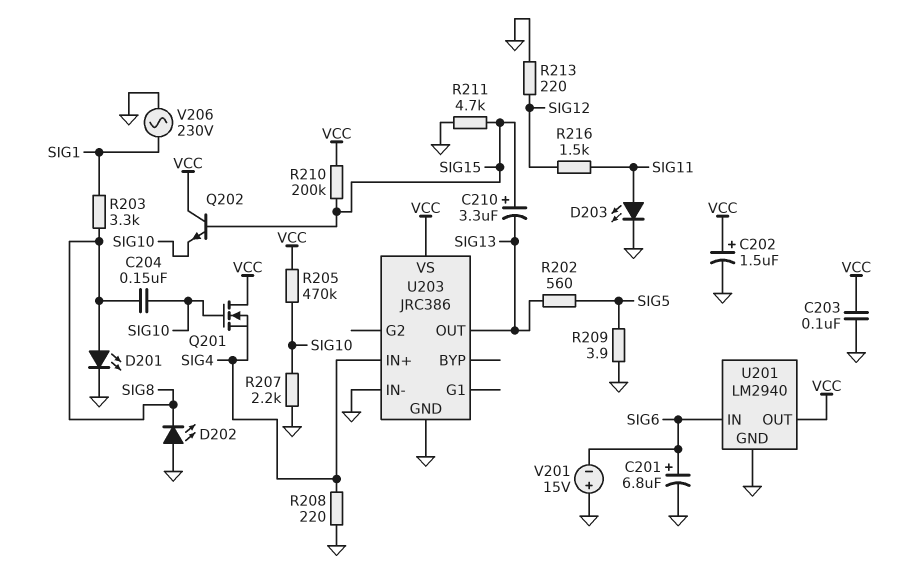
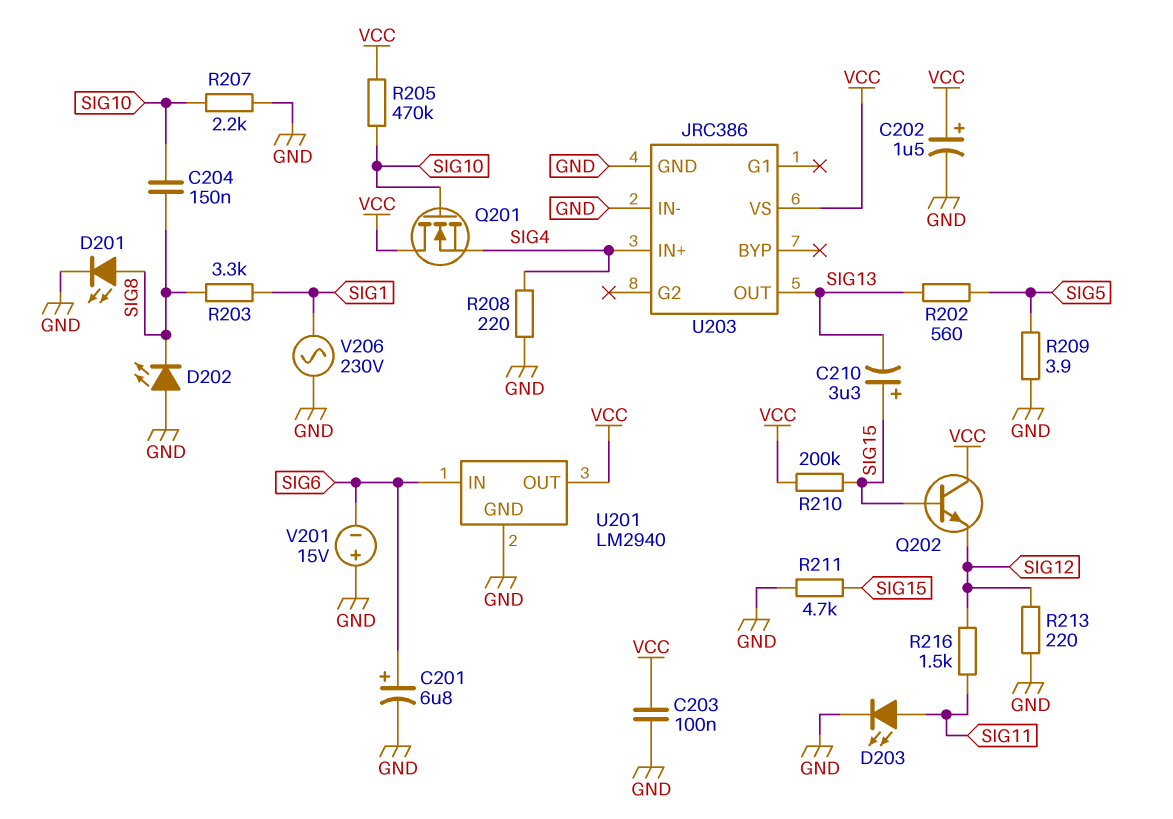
Q202: NPN (B SIG15, C VCC, E SIG10) -> NPN (B SIG15, C VCC, E SIG12)

